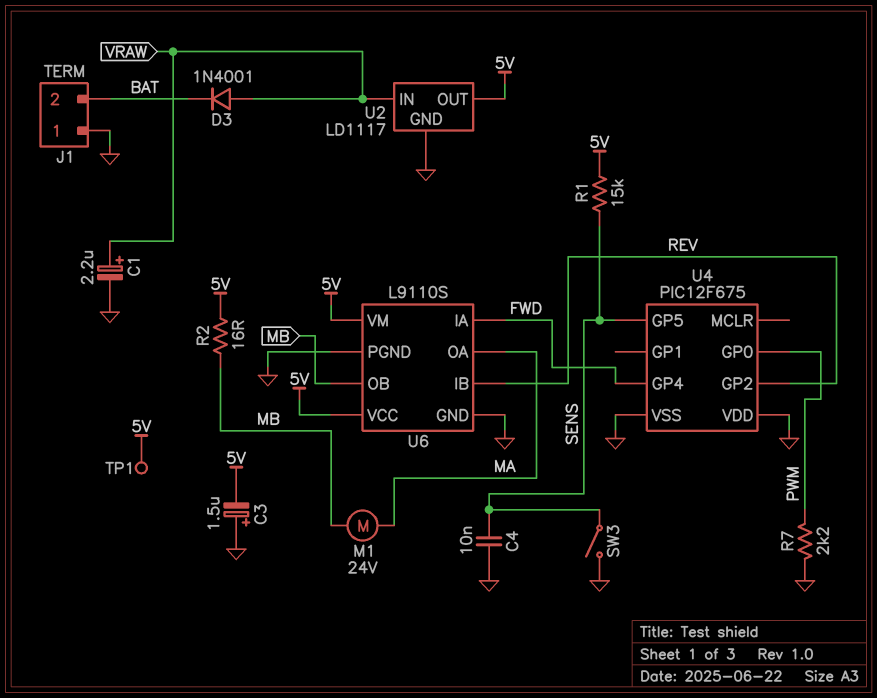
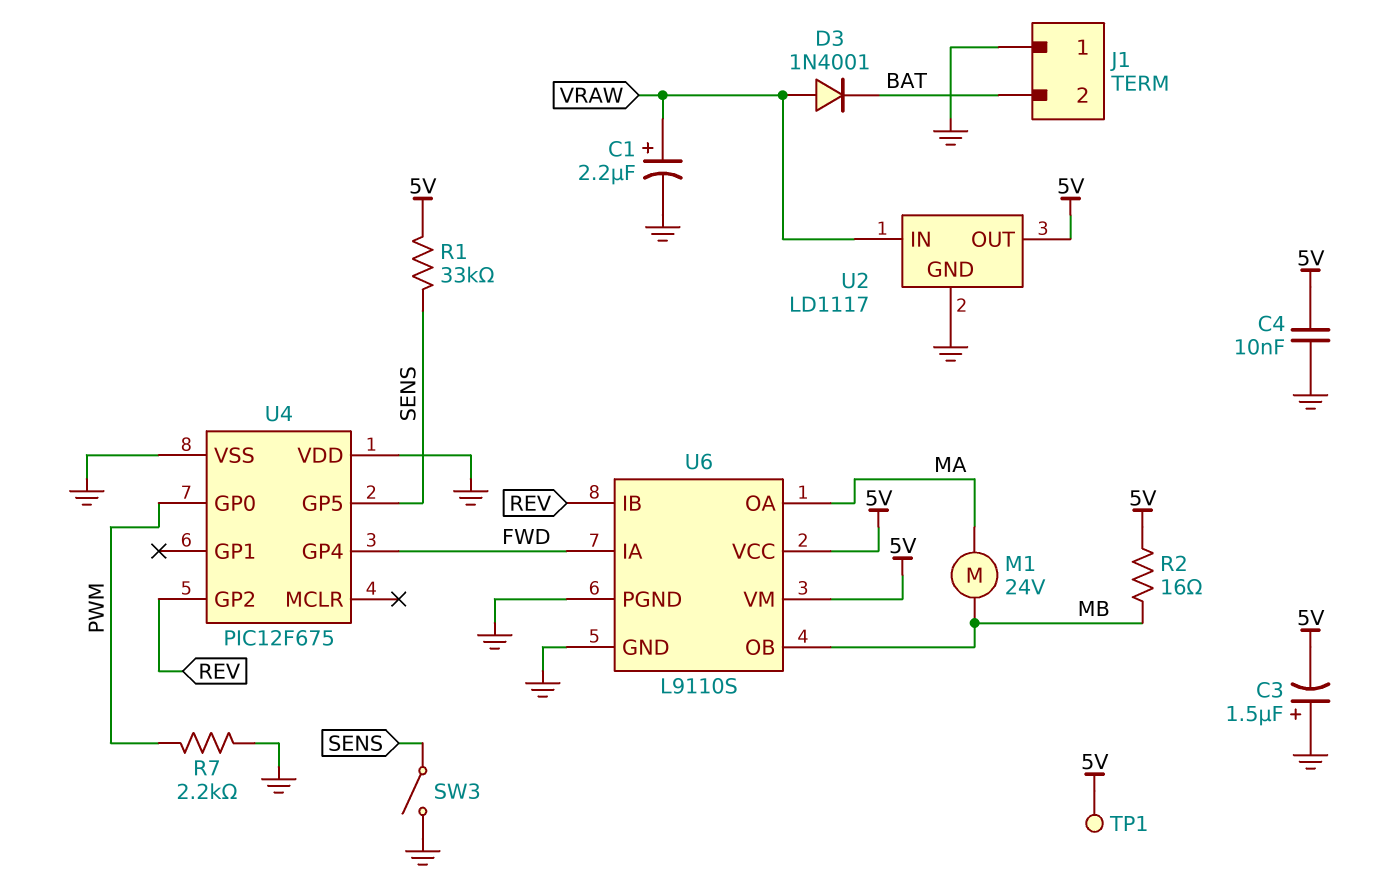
C4: 10nF (GND, SENS) -> 10nF (5V, GND)
R1: 15k (5V, SENS) -> 33k (5V, SENS)

